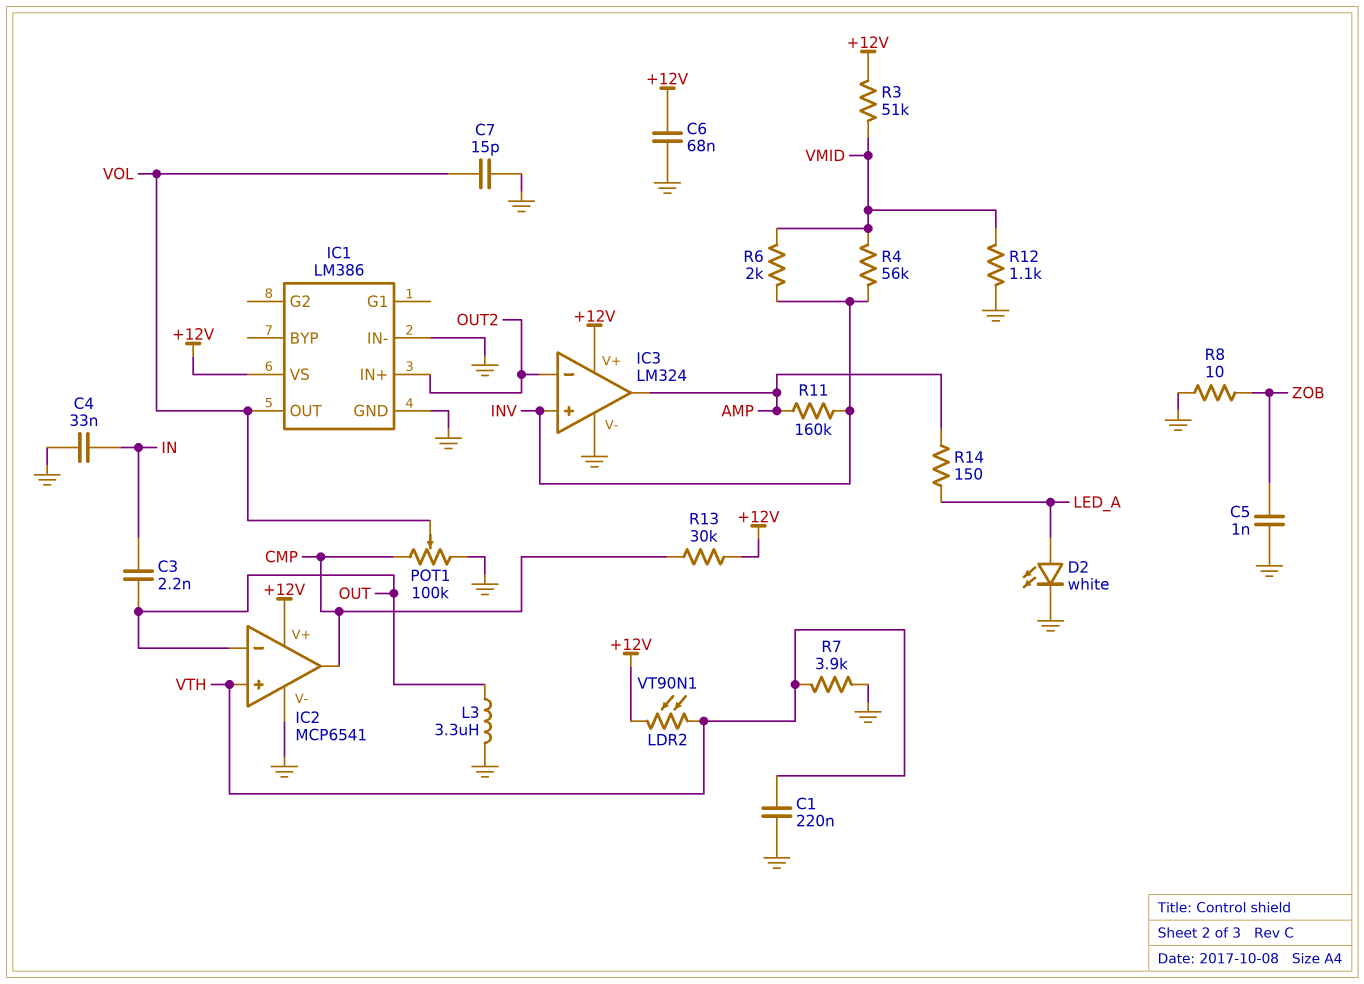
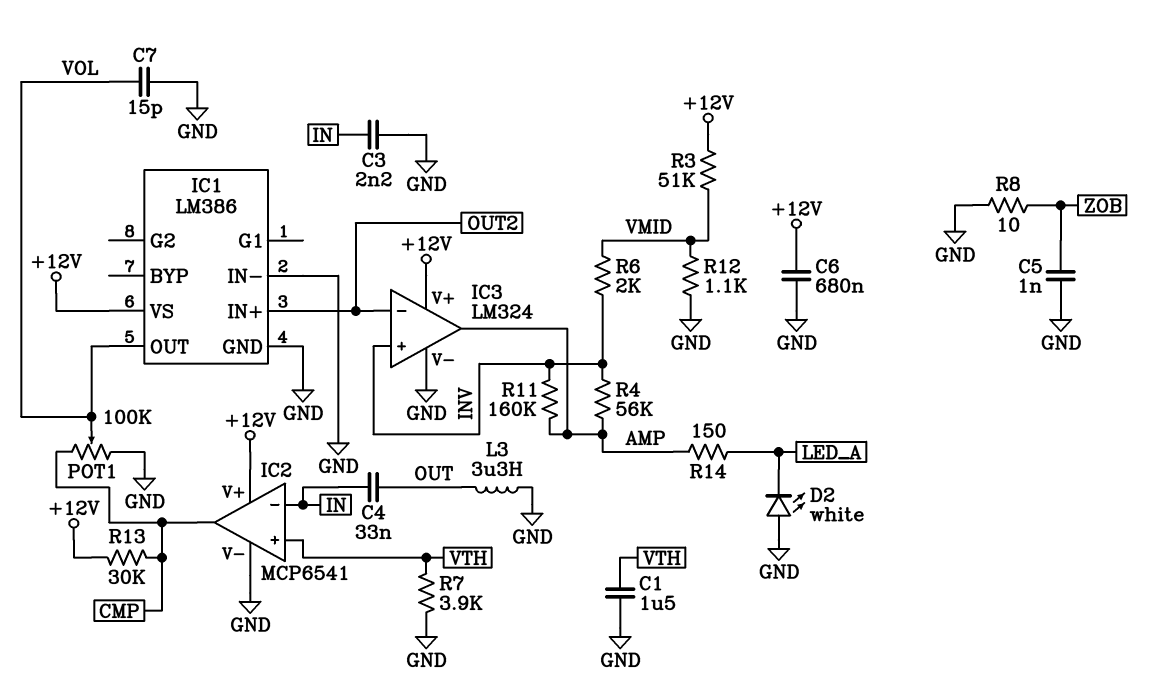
C1: 220nF (GND, VTH) -> 1.5uF (GND, VTH)
C3: 2.2nF (IN, OUT) -> 2.2nF (GND, IN)
C4: 33nF (GND, IN) -> 33nF (IN, OUT)
C6: 68nF (+12V, GND) -> 680nF (+12V, GND)
D2: LED white (A LED_A, K GND) -> LED white (A GND, K LED_A)
IC2 pin in-: OUT -> IN
LDR2: VT90N1 (+12V, VTH) -> none
R4: 56k (INV, VMID) -> 56k (AMP, INV)

